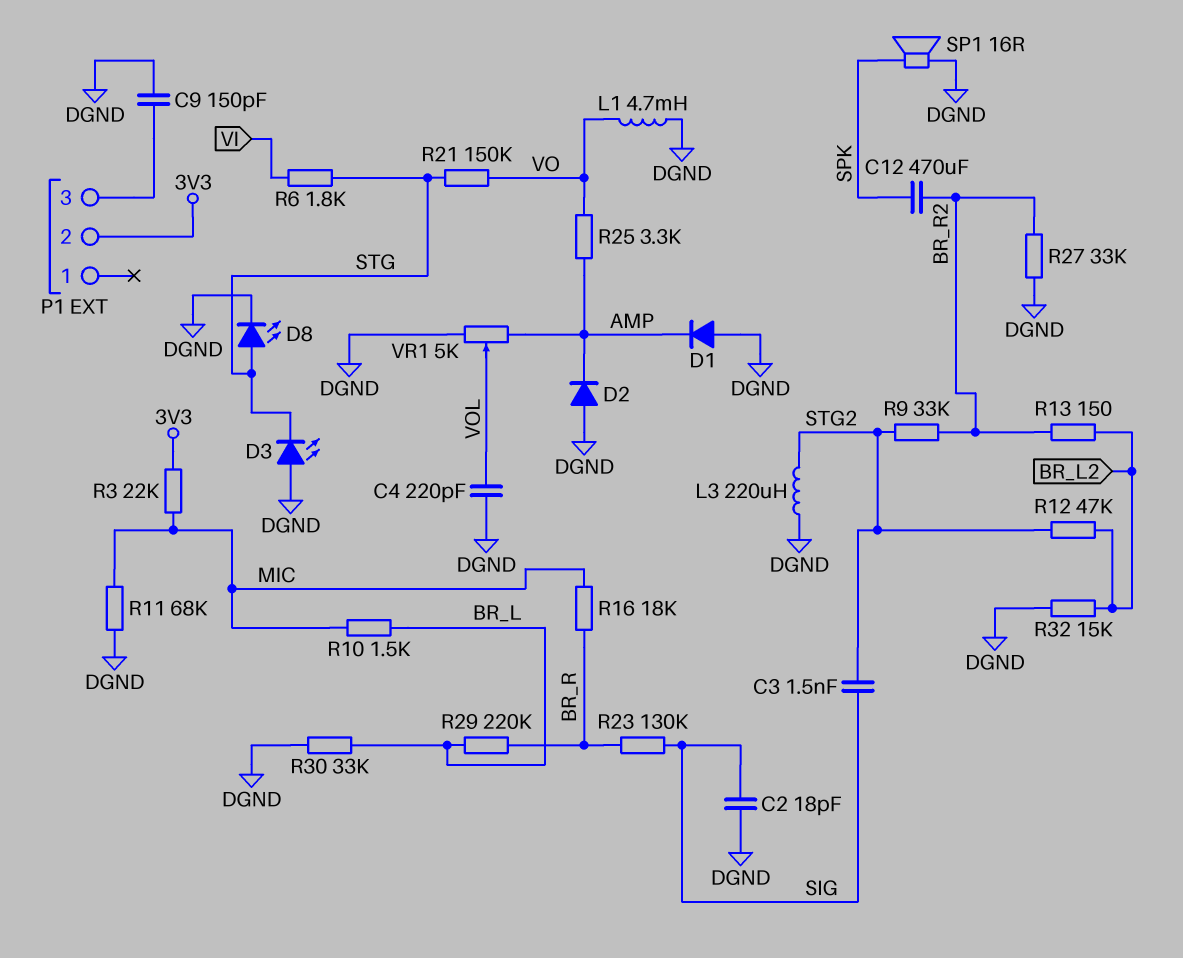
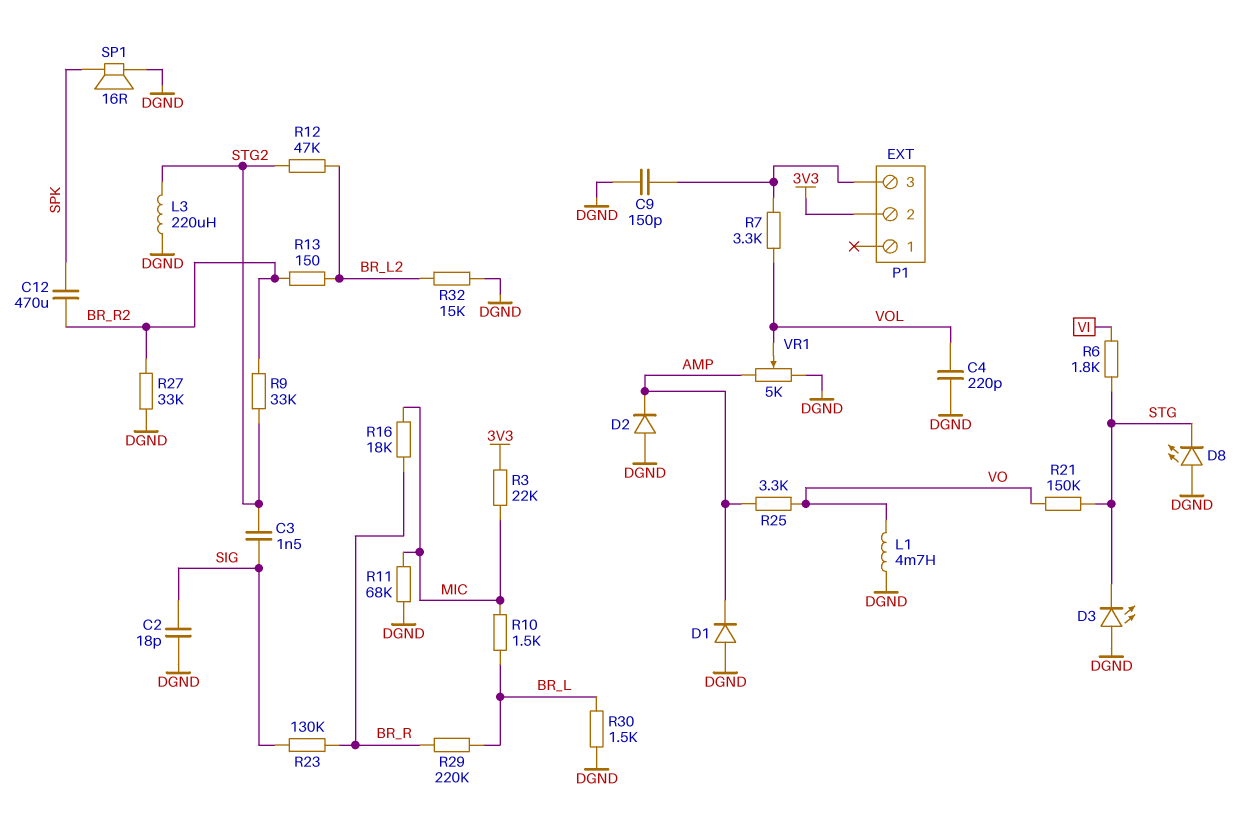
D8: LED (A STG, K DGND) -> LED (A DGND, K STG)
R7: none -> 3.3k (P1/3, VOL)
R30: 33k (BR_L, DGND) -> 1.5k (BR_L, DGND)

